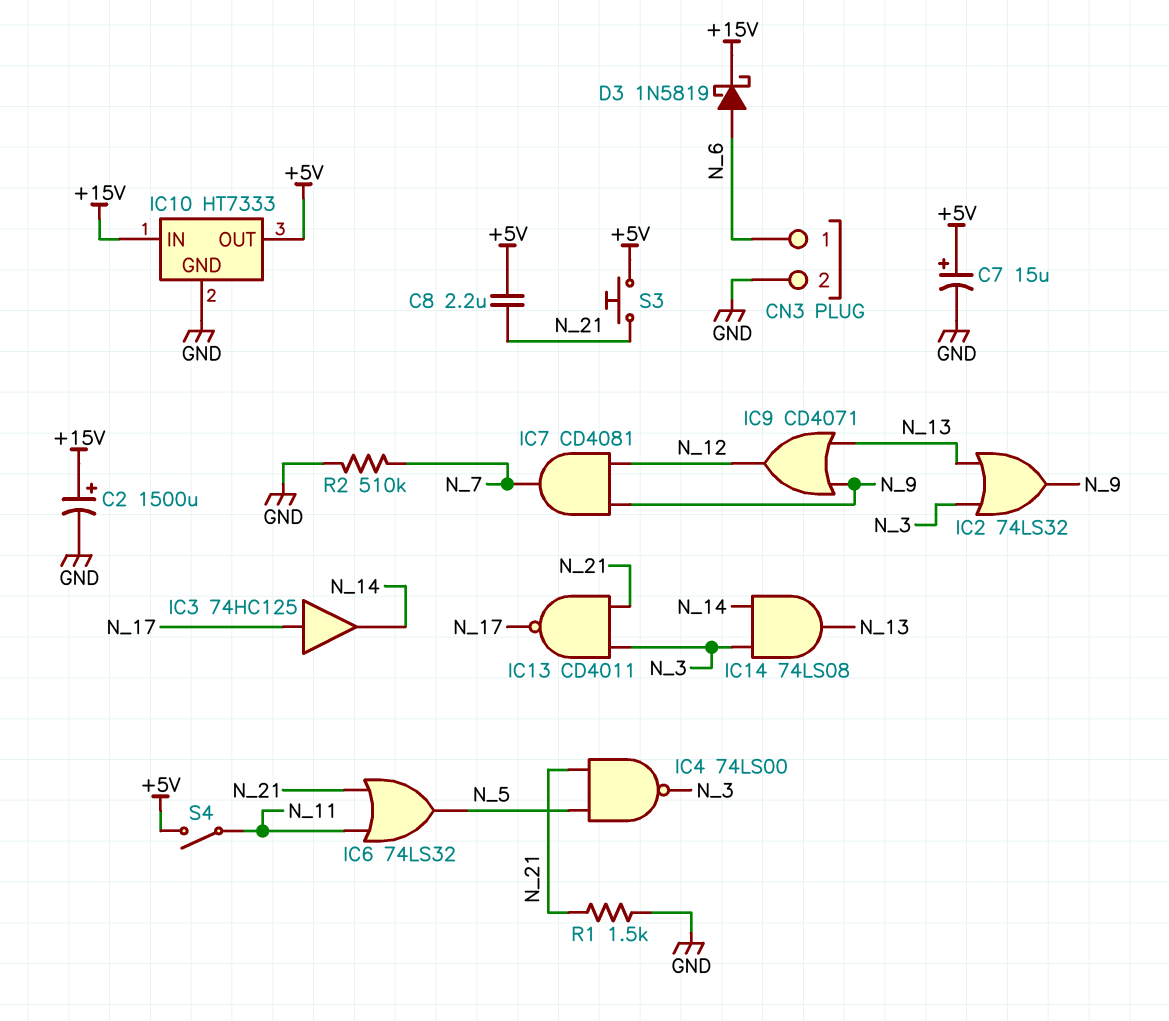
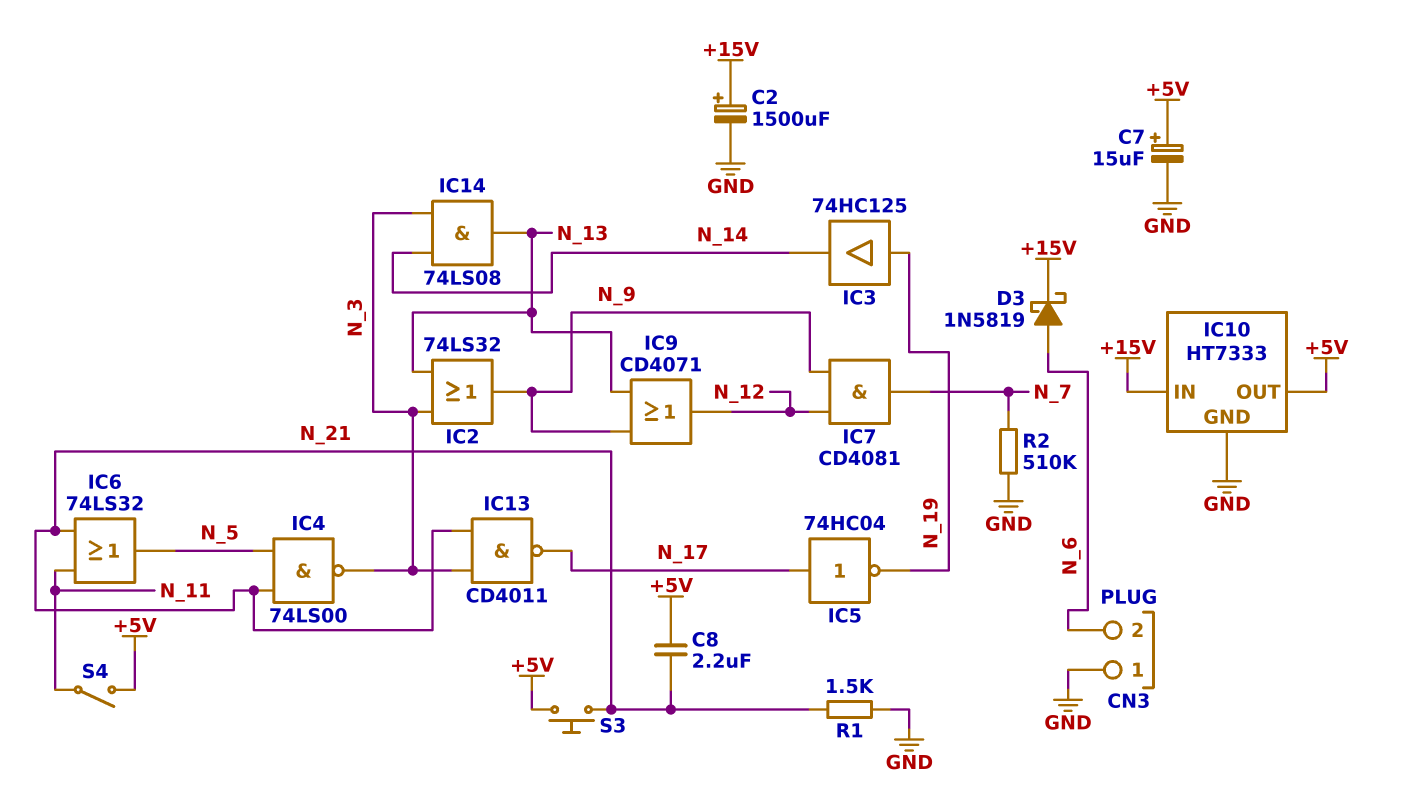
CN3 pin 1: N_6 -> GND
CN3 pin 2: GND -> N_6
IC3: buffer 74HC125 (in N_17, out N_14) -> buffer 74HC125 (in N_19, out N_14)
IC5: none -> NOT 74HC04 (in N_17, out N_19)

